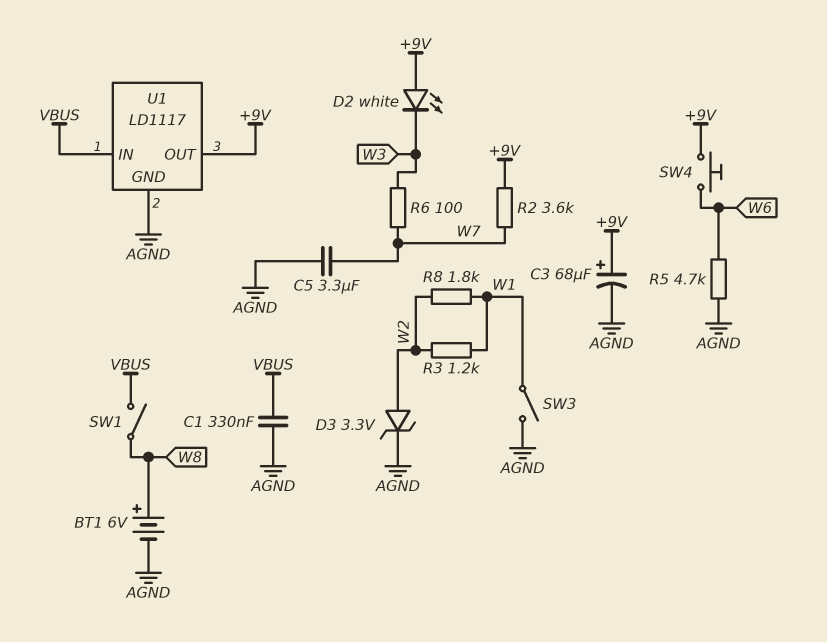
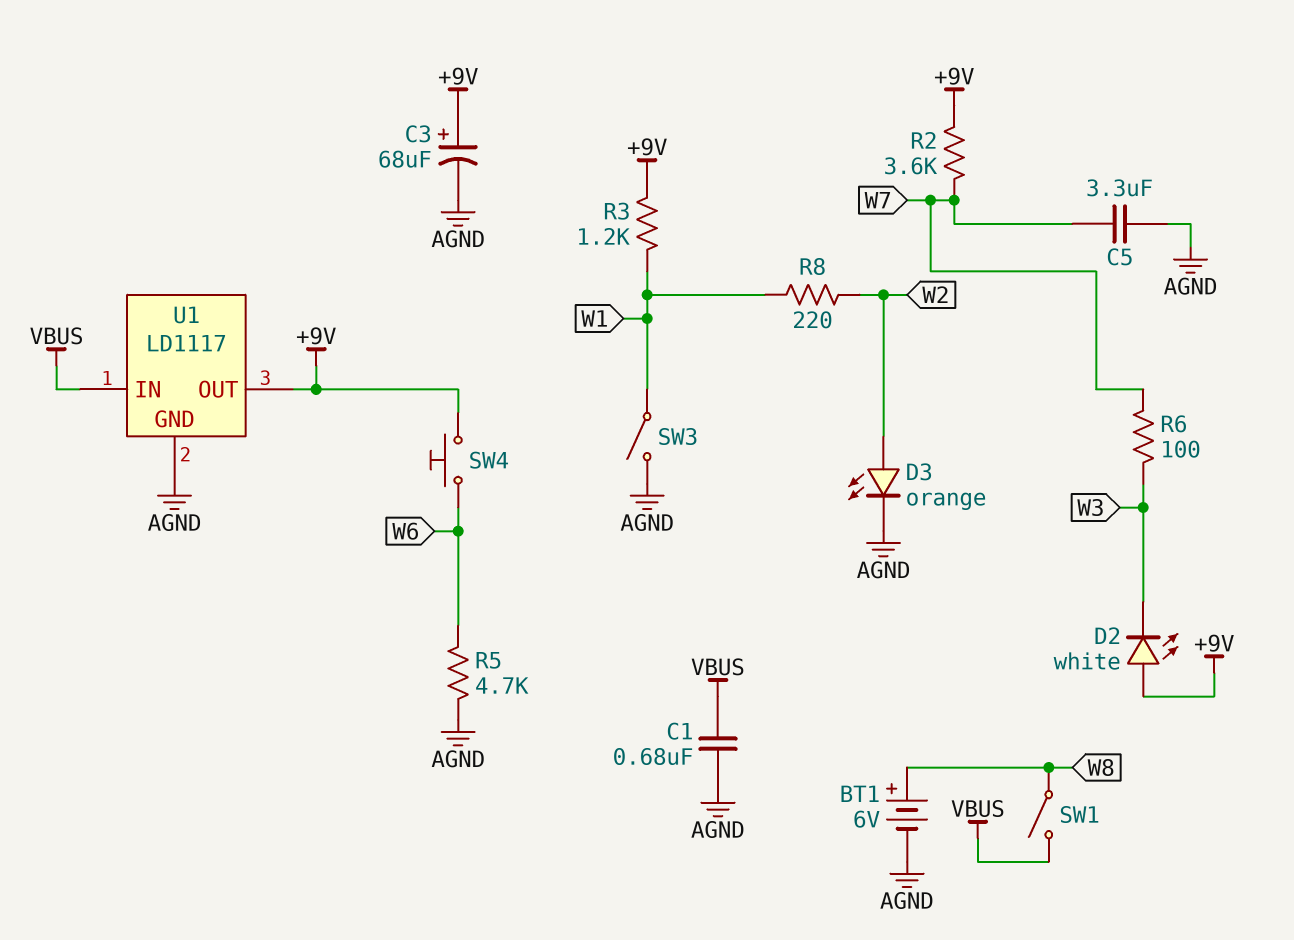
C1: 330nF (AGND, VBUS) -> 680nF (AGND, VBUS)
D3: zener 3.3V (A W2, K AGND) -> LED orange (A W2, K AGND)
R3: 1.2k (W1, W2) -> 1.2k (+9V, W1)
R8: 1.8k (W1, W2) -> 220 (W1, W2)

